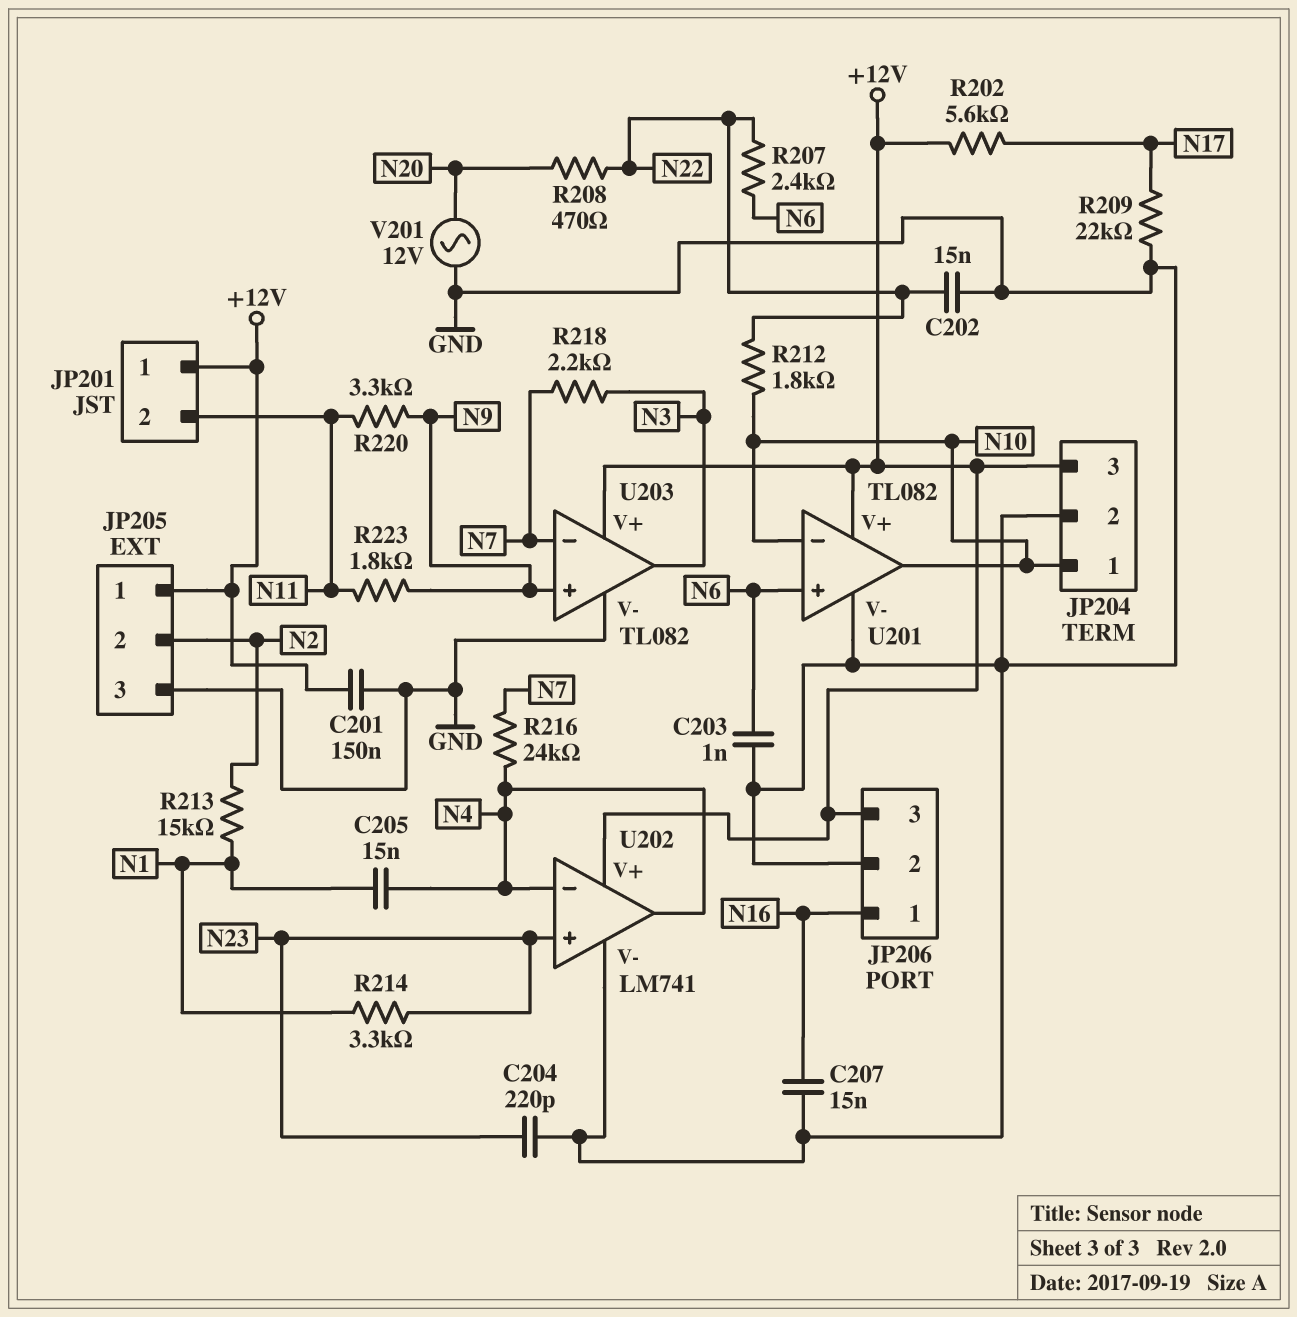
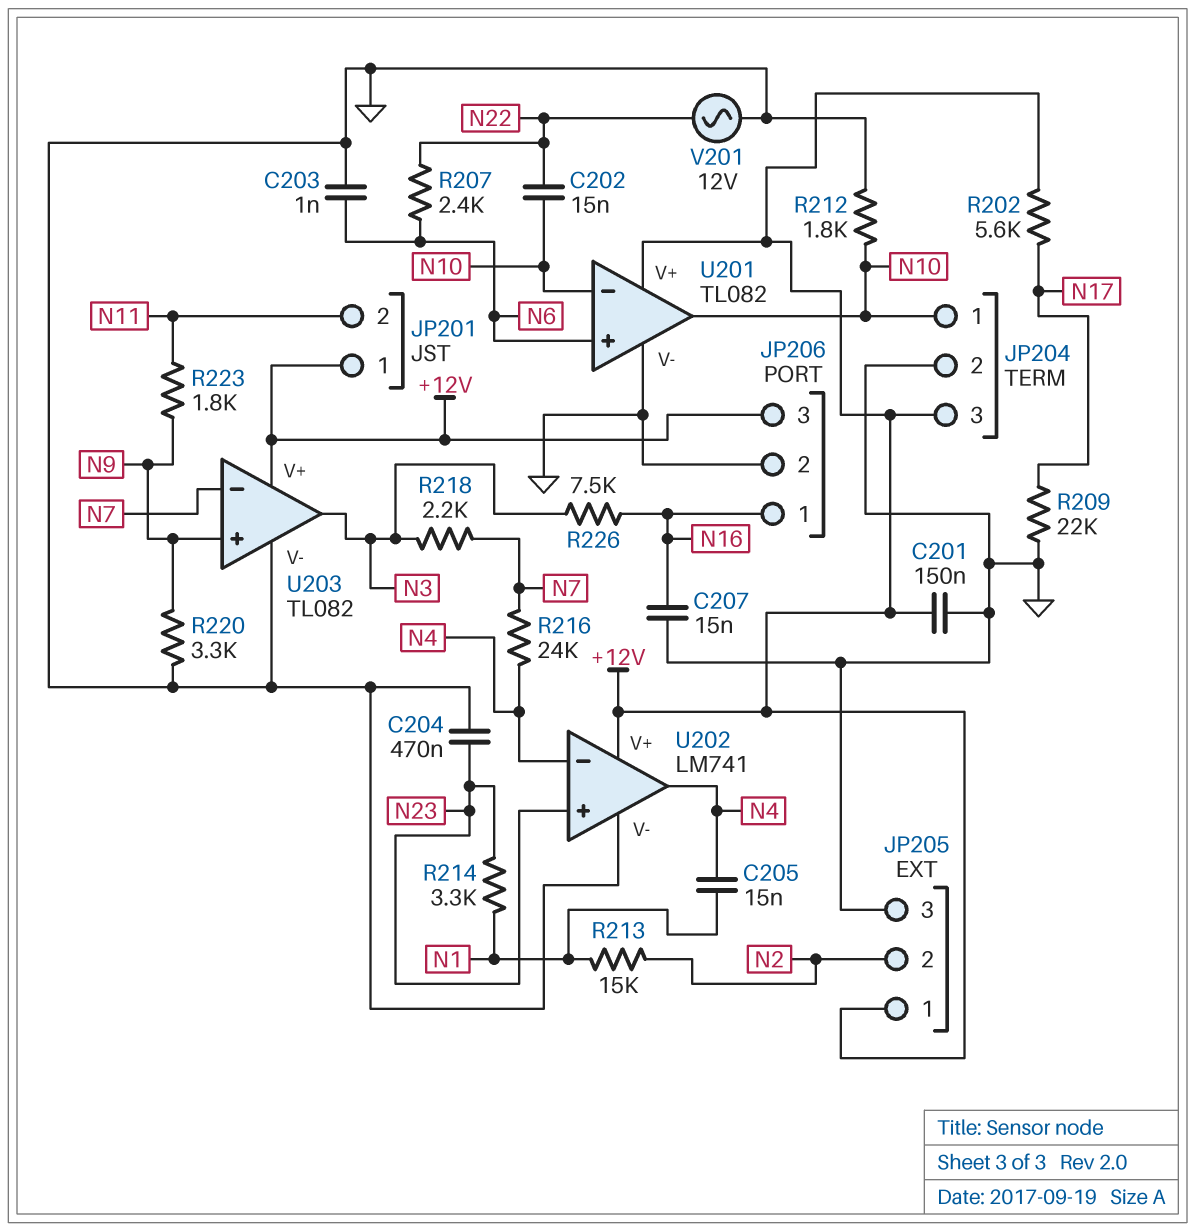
C202: 15nF (GND, N22) -> 15nF (N10, N22)
C204: 220pF (GND, N23) -> 470nF (GND, N23)
R208: 470 (N20, N22) -> none
R212: 1.8k (N10, N22) -> 1.8k (GND, N10)
R220: 3.3k (N9, N11) -> 3.3k (GND, N9)
R226: none -> 7.5k (N3, N16)
V201: AC 12V (GND, N20) -> AC 12V (GND, N22)

